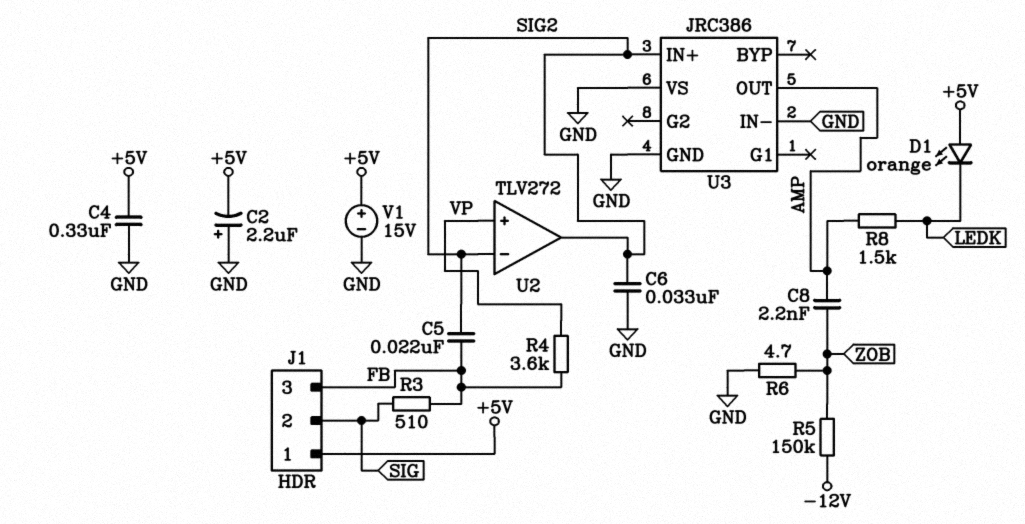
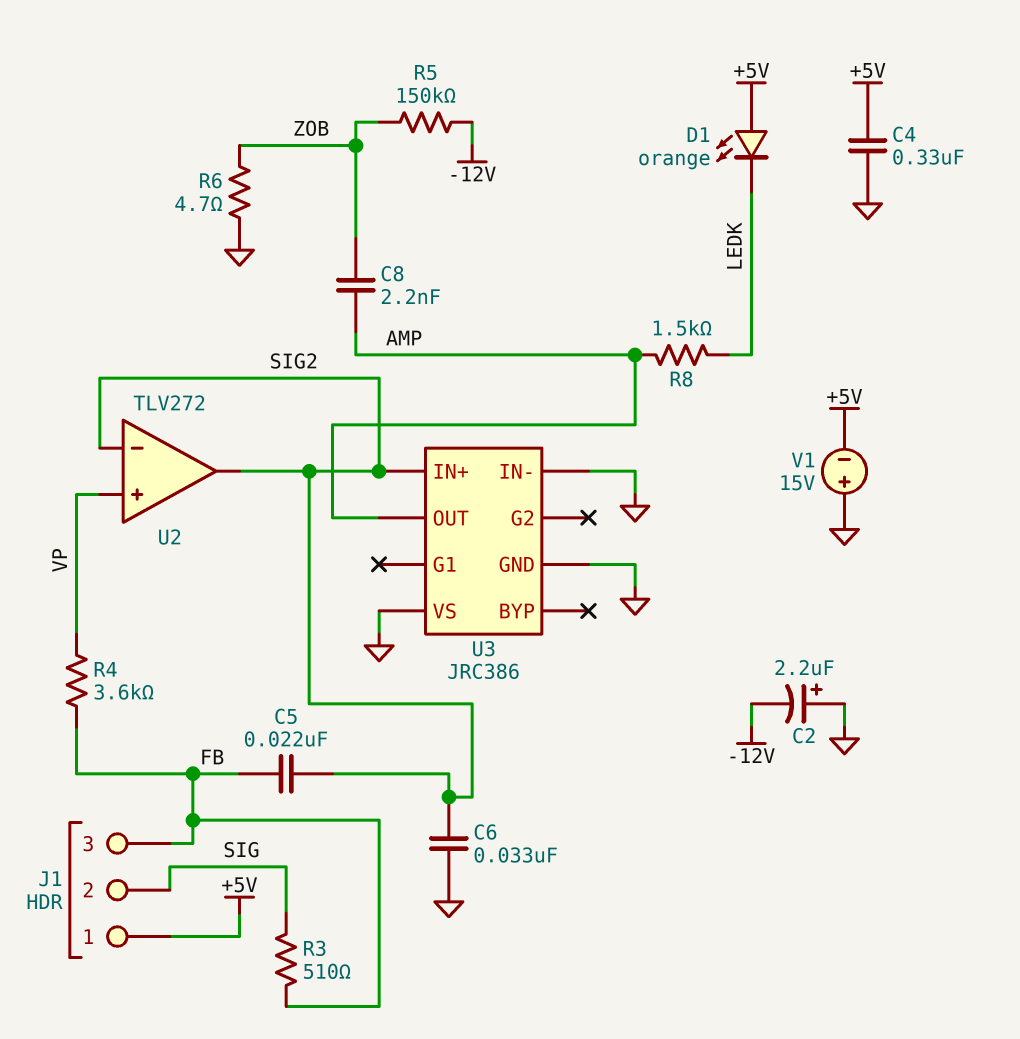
C2: 2.2uF (plus GND, minus +5V) -> 2.2uF (plus GND, minus -12V)
V1: 15V (plus +5V, minus GND) -> 15V (plus GND, minus +5V)

